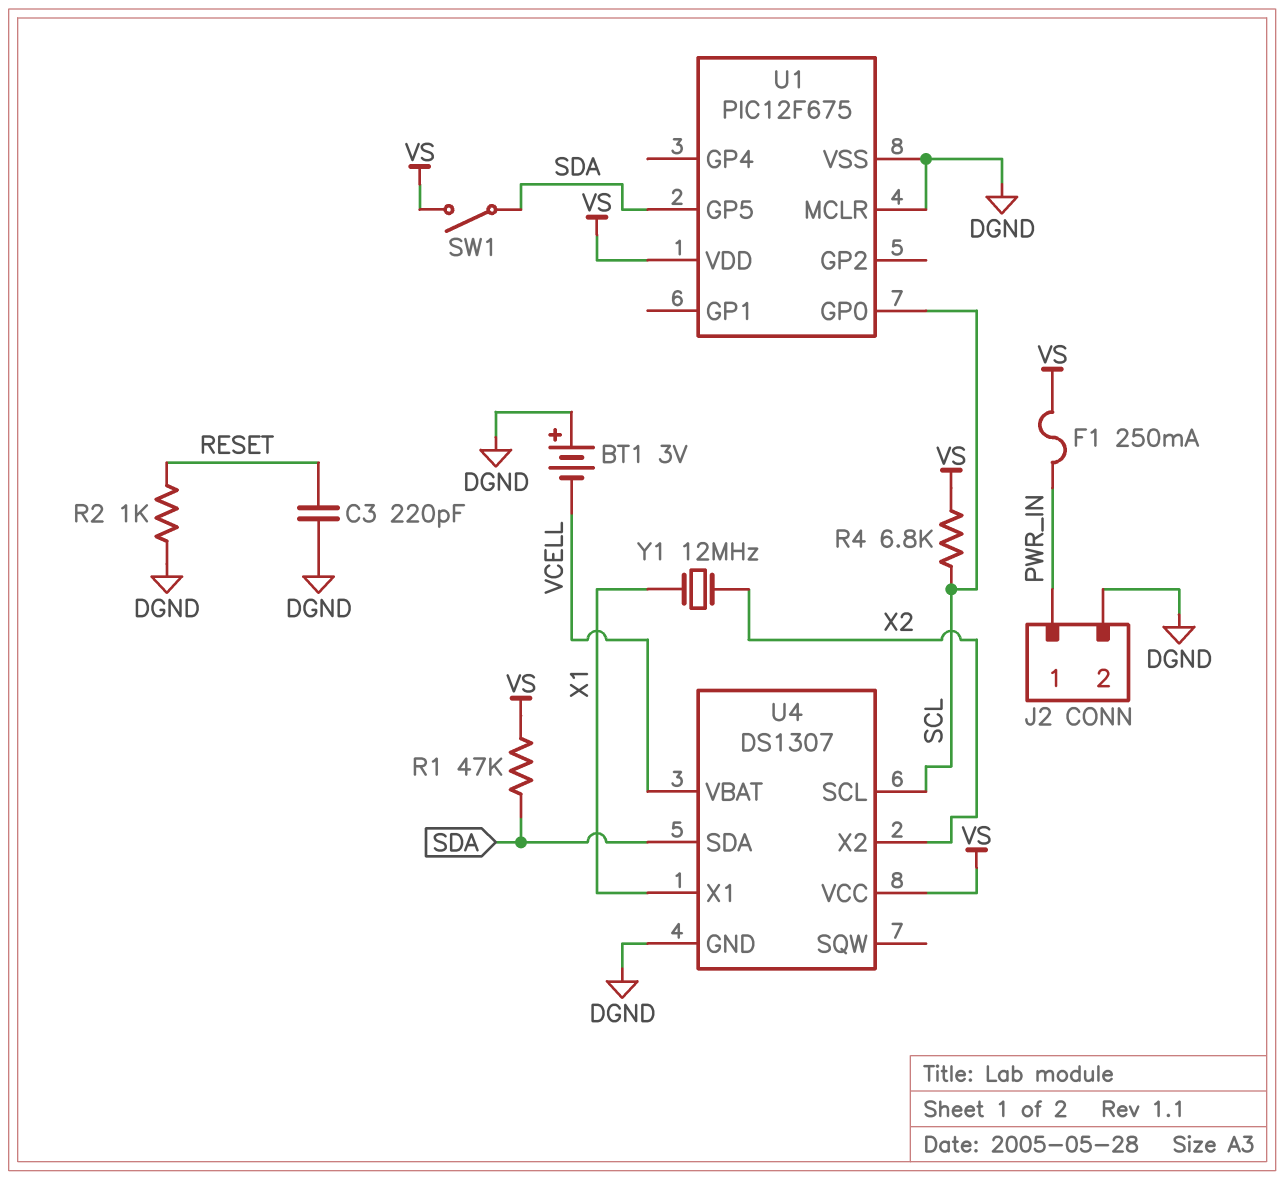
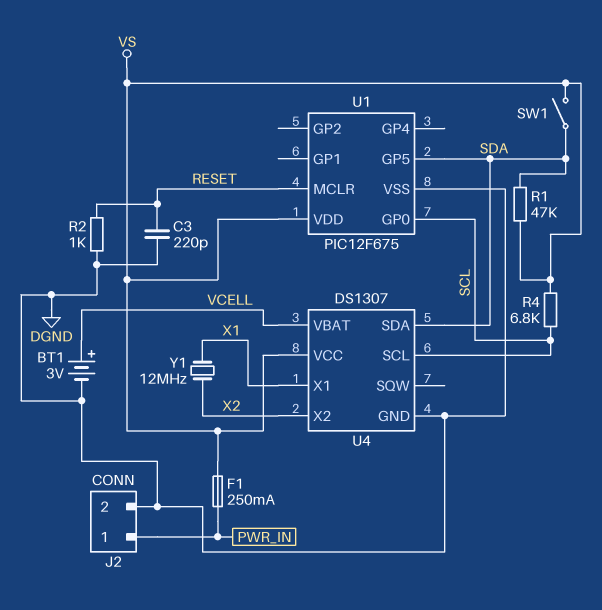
BT1: 3V (plus DGND, minus VCELL) -> 3V (plus VCELL, minus DGND)
U1 pin MCLR: DGND -> RESET

